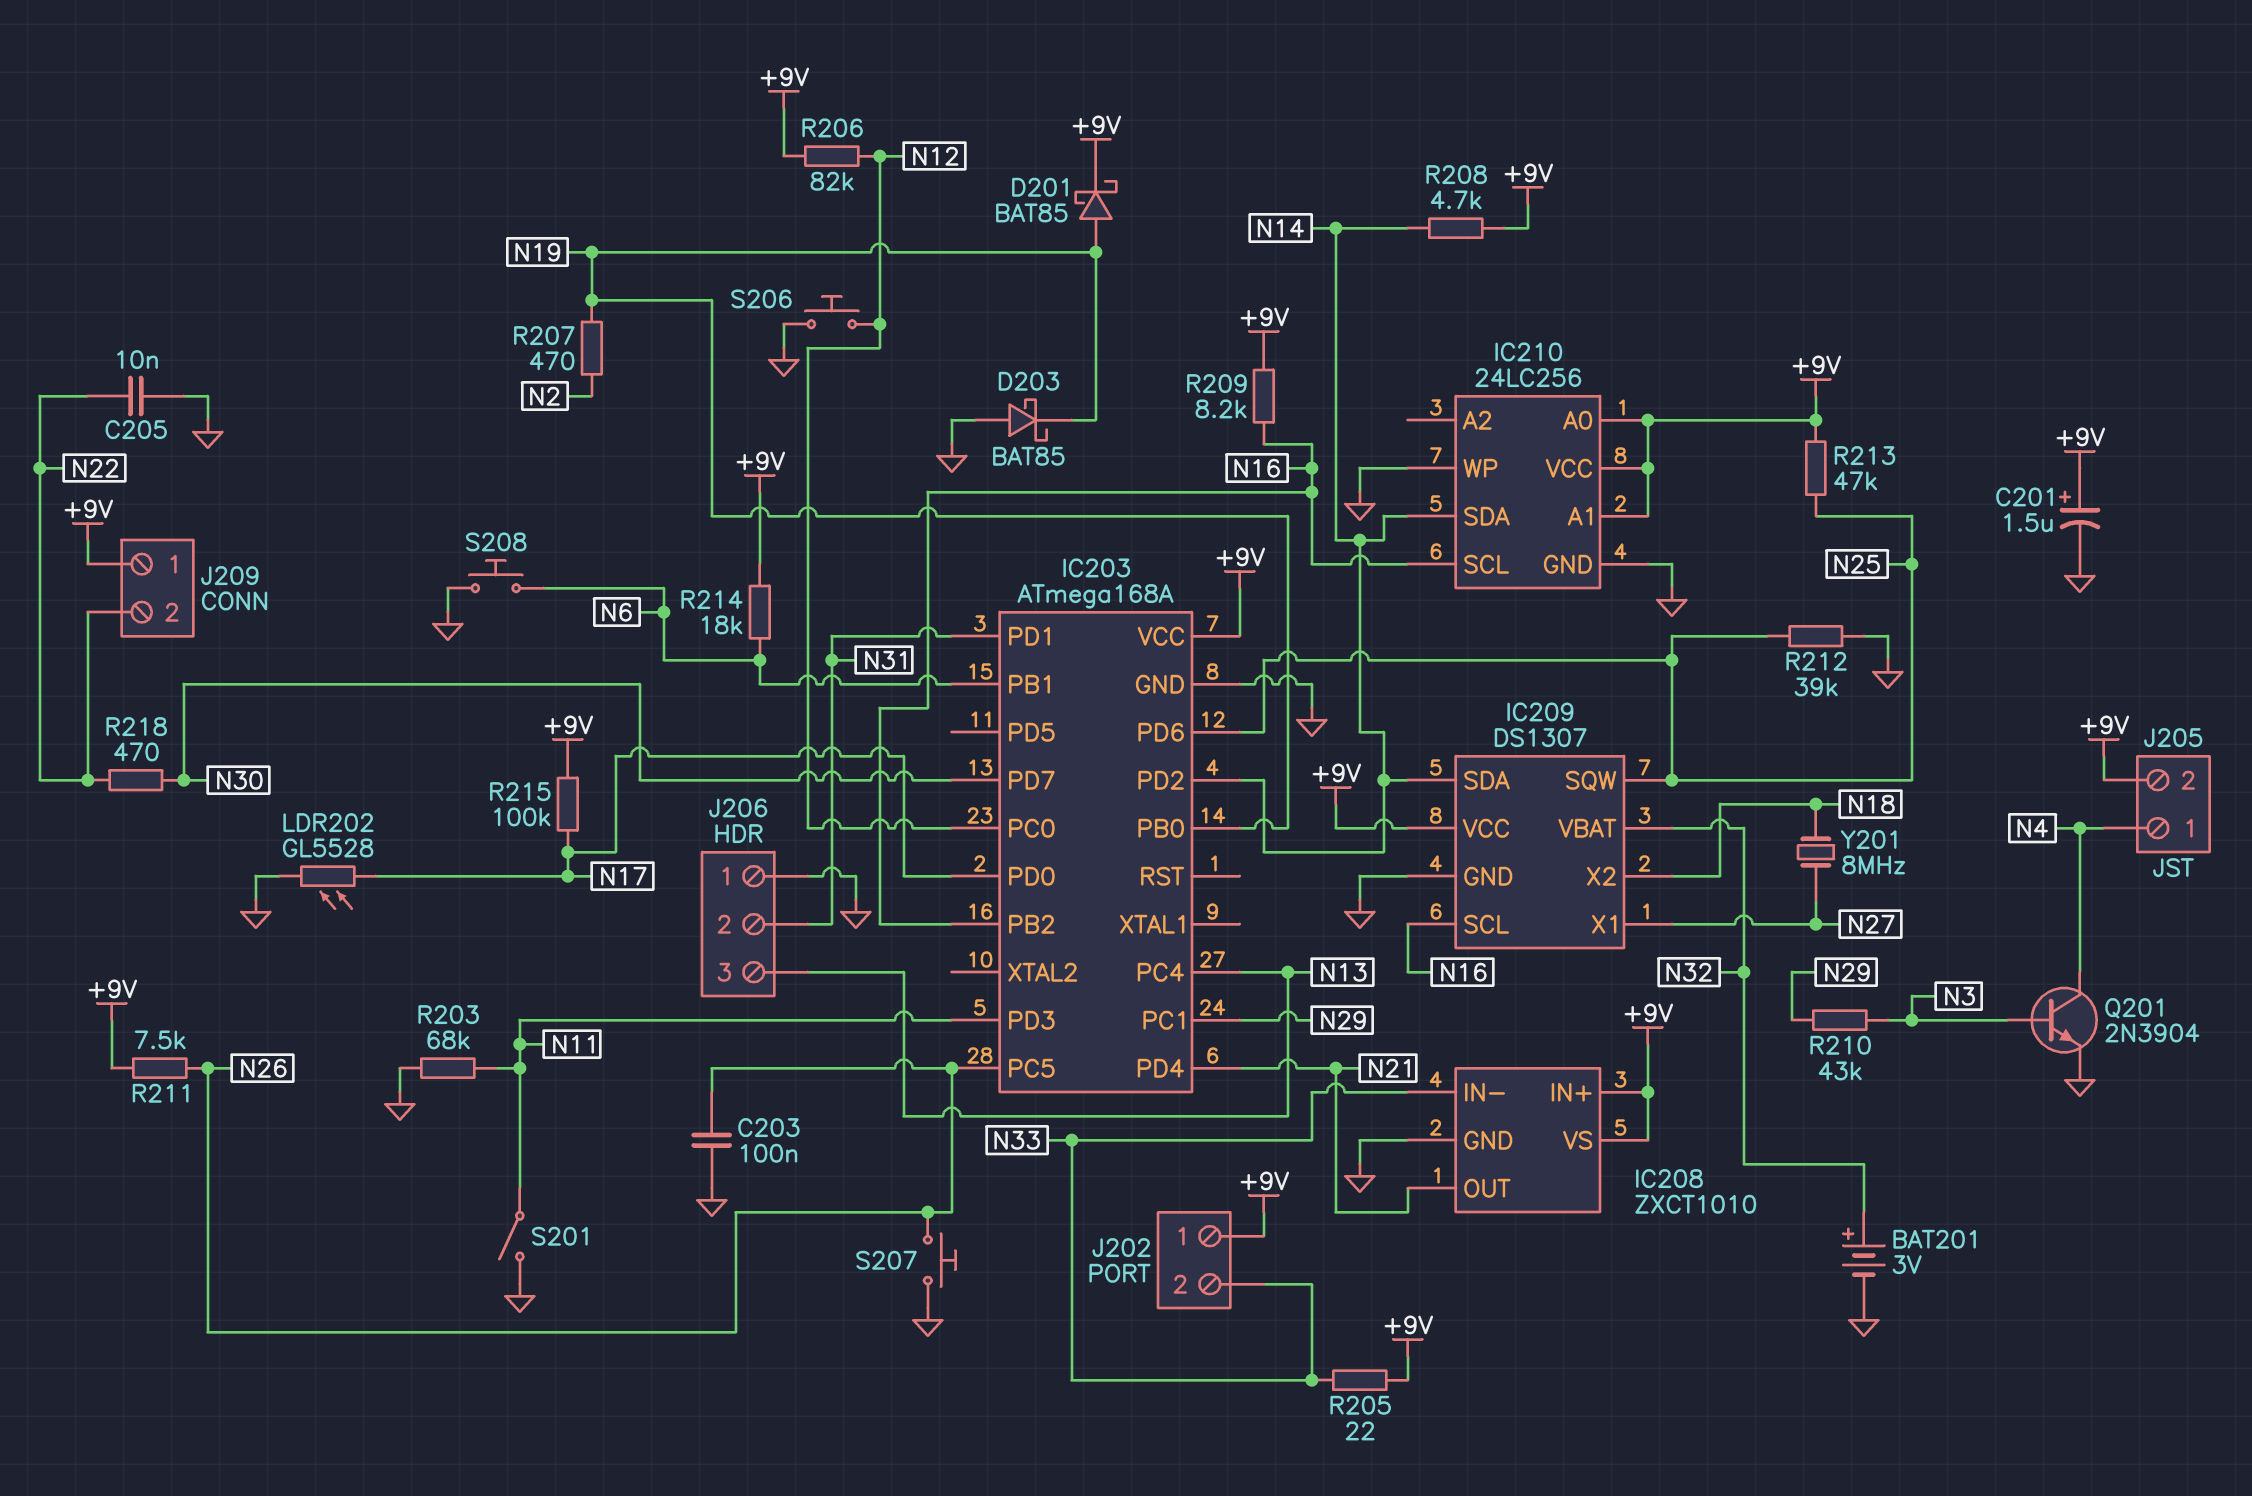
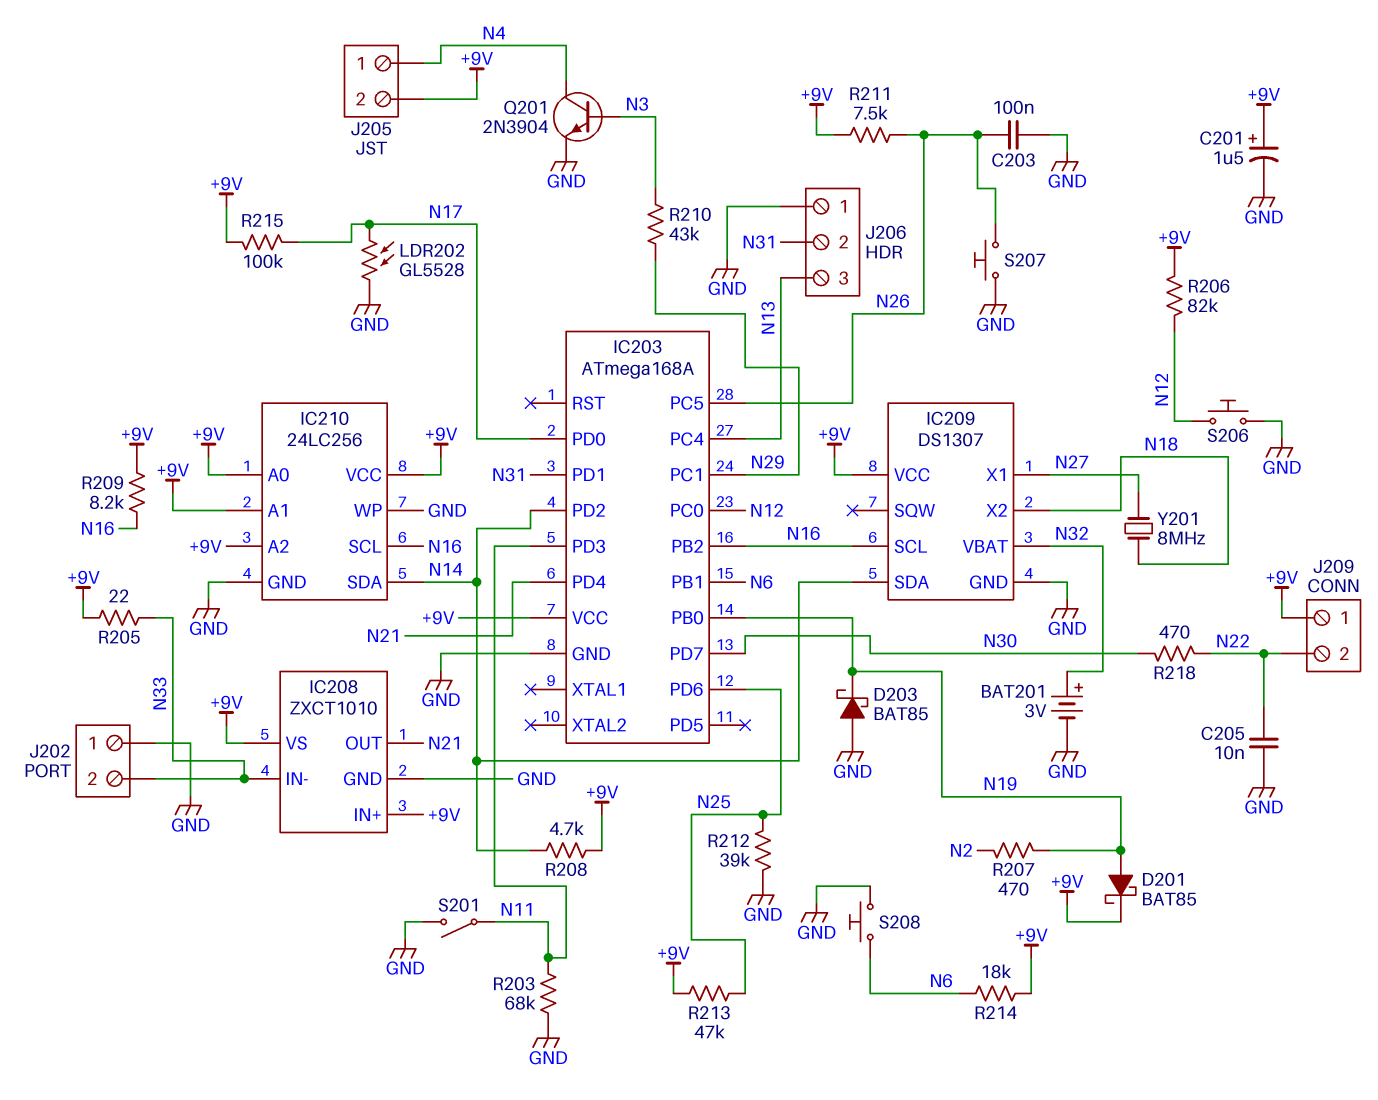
IC209 pin SQW: N25 -> none
IC210 pin A2: none -> +9V
J202 pin 1: +9V -> GND

